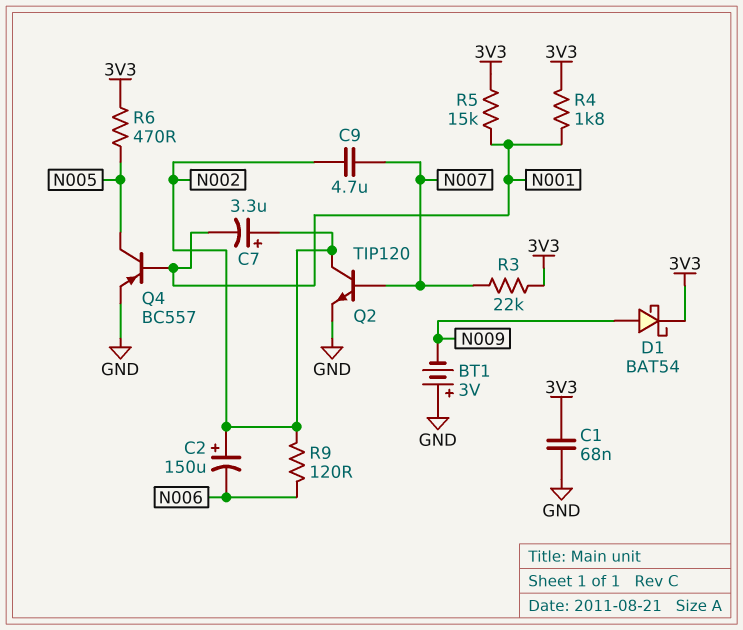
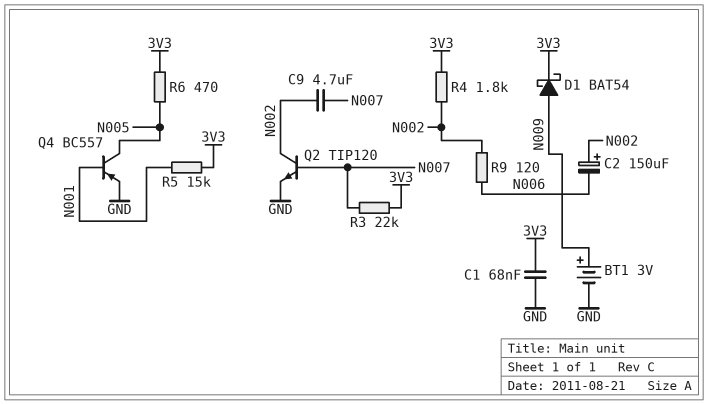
BT1: 3V (plus GND, minus N009) -> 3V (plus N009, minus GND)
C7: 3.3uF (plus N002, minus N001) -> none
R4: 1.8k (3V3, N001) -> 1.8k (3V3, N002)

